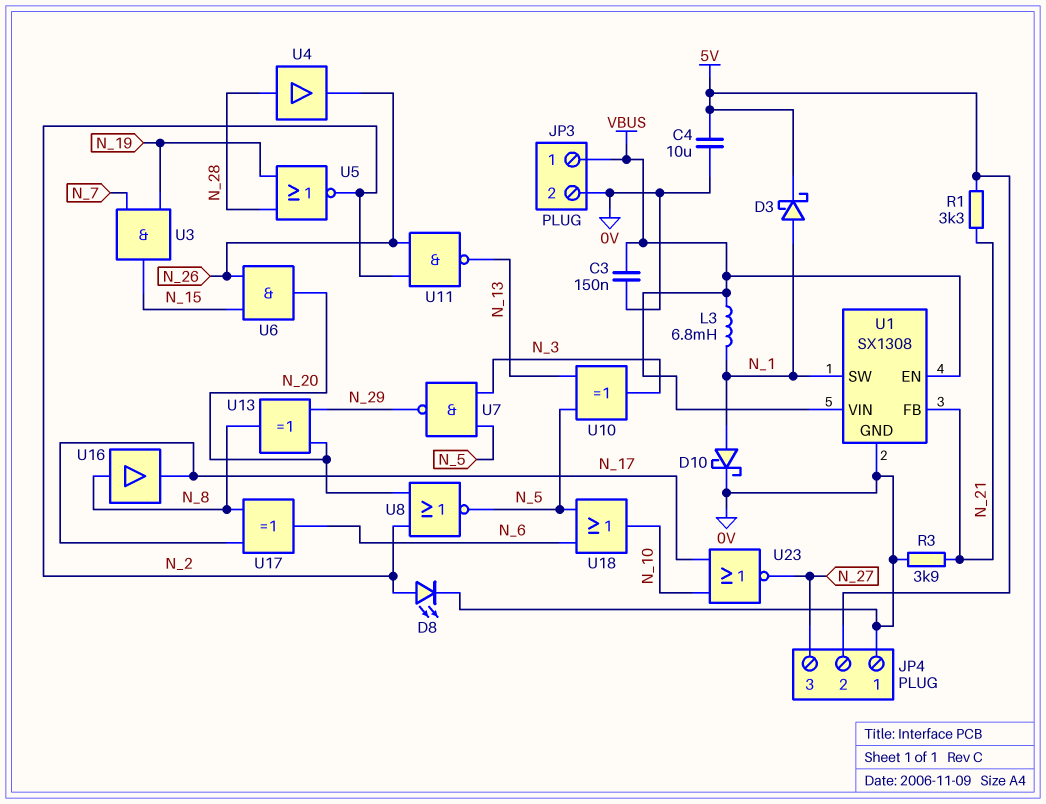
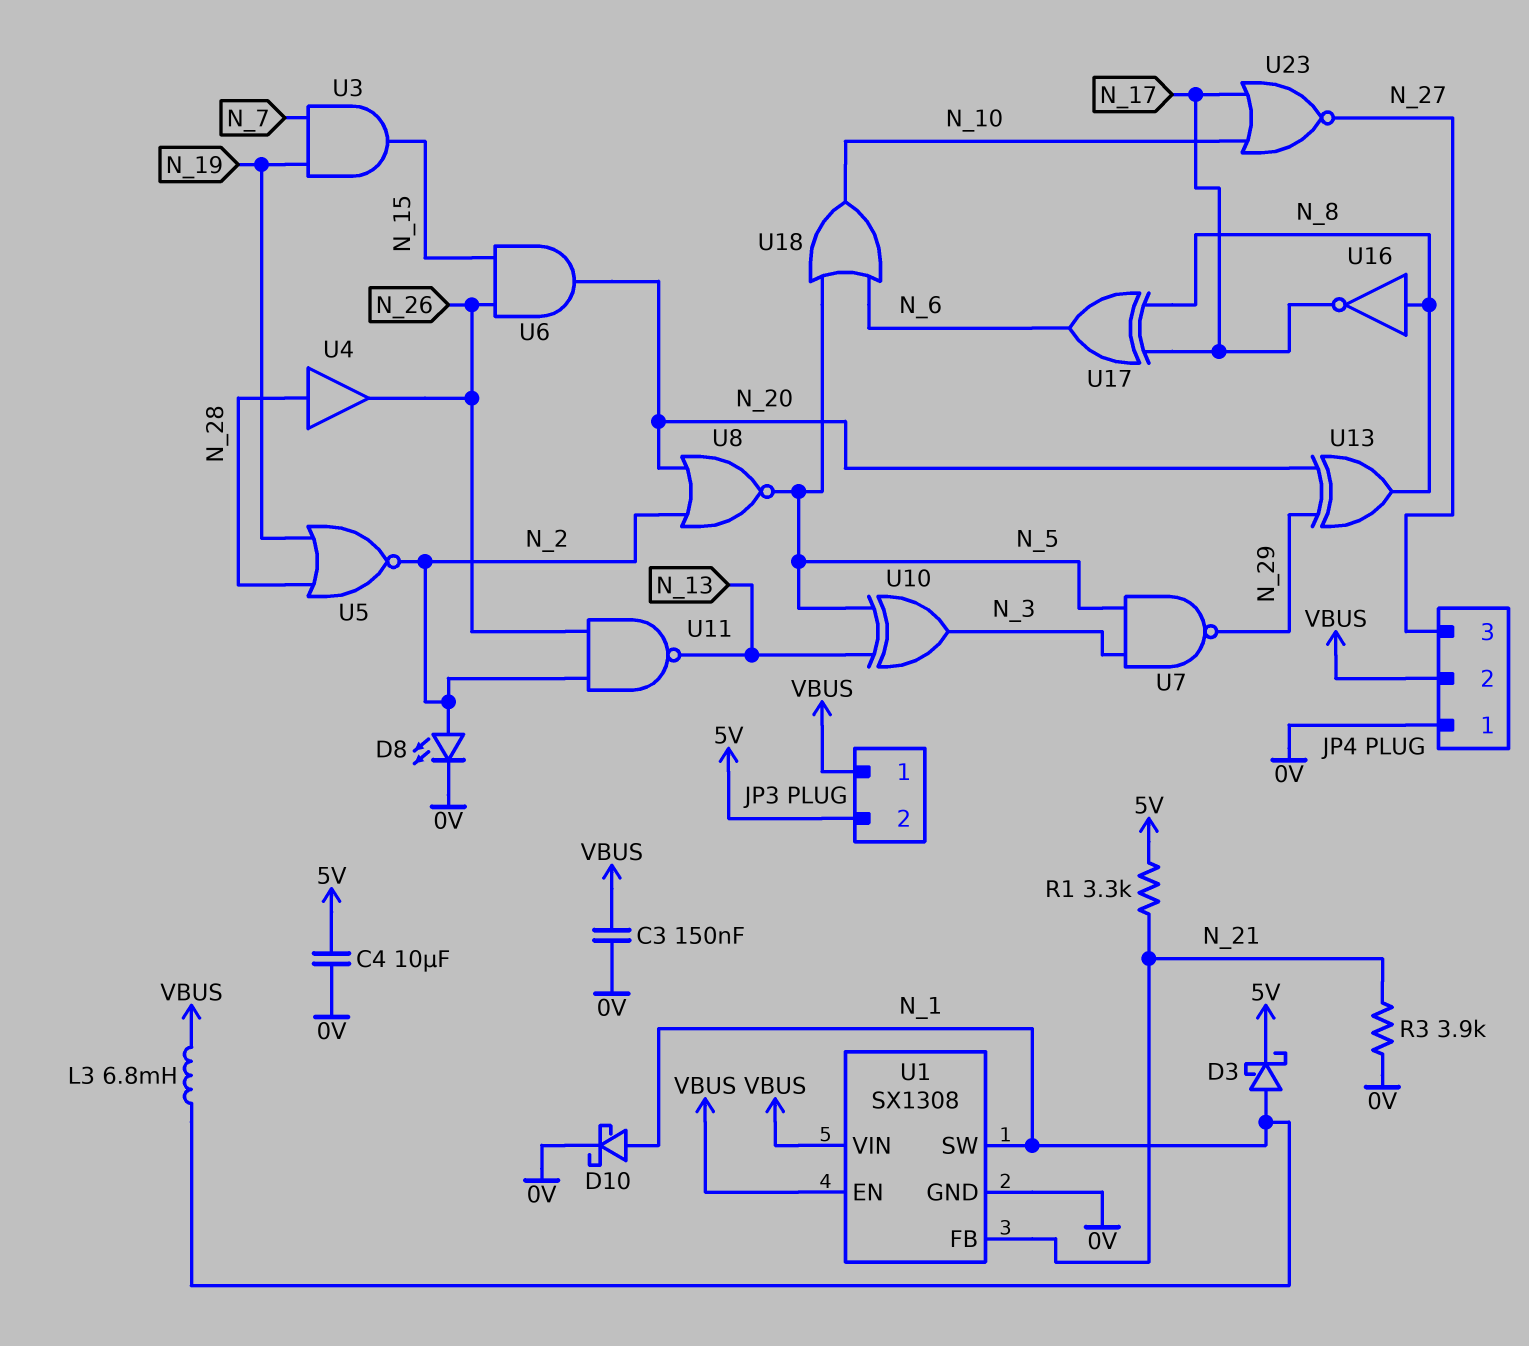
JP3 pin 2: 0V -> 5V
JP4 pin 2: 5V -> VBUS
U16: buffer (in N_8, out N_17) -> NOT (in N_8, out N_17)

